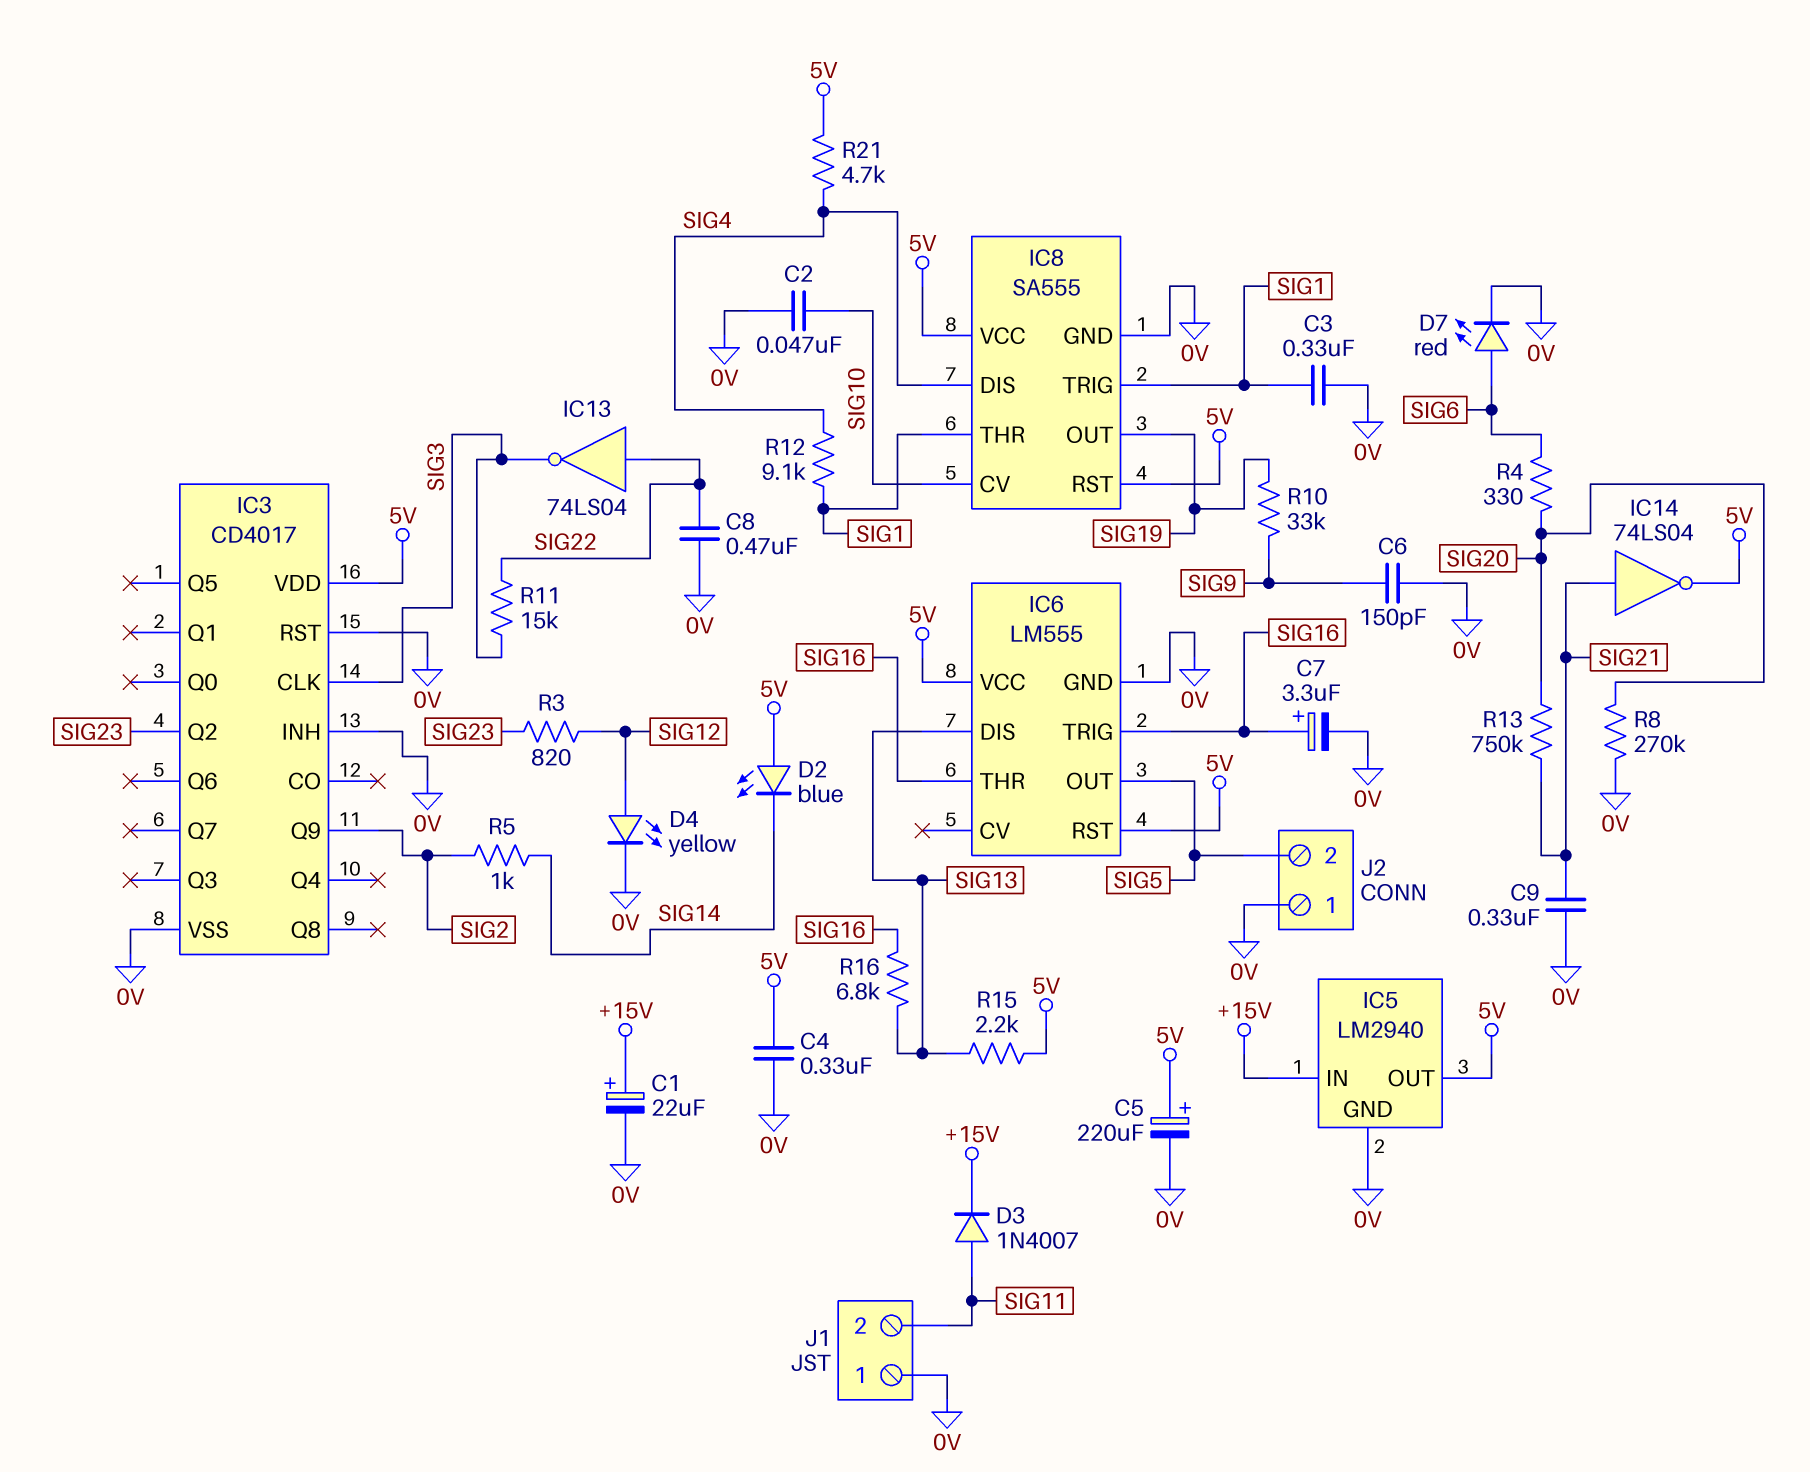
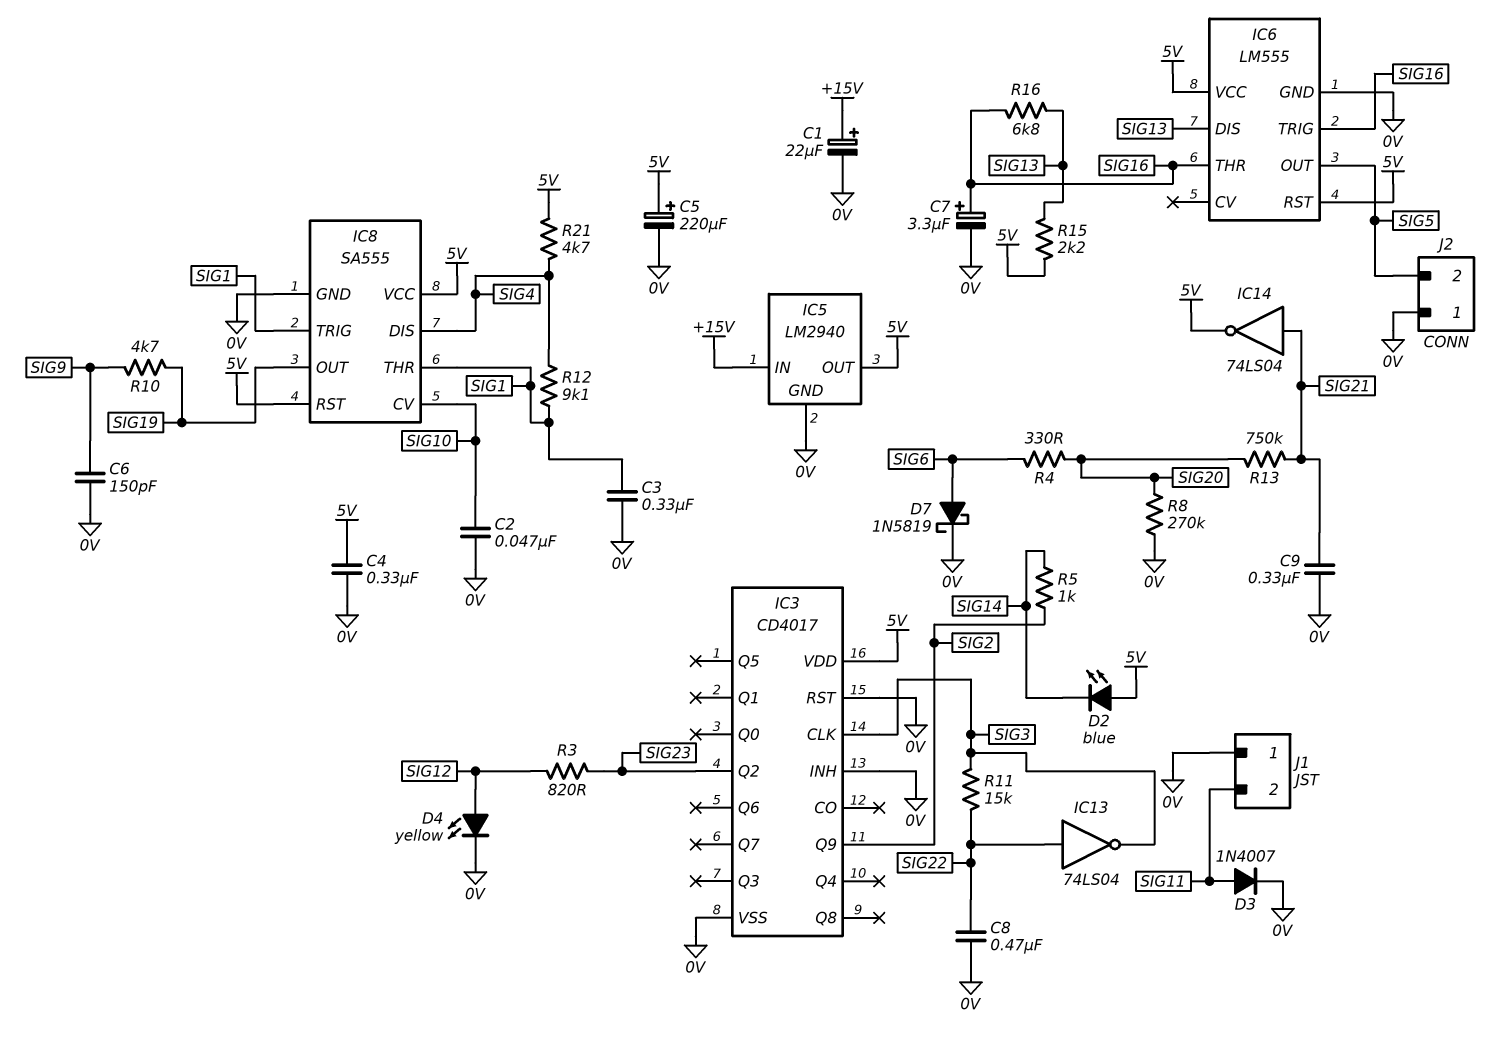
D3: diode 1N4007 (A SIG11, K +15V) -> diode 1N4007 (A SIG11, K 0V)
D7: LED red (A SIG6, K 0V) -> schottky 1N5819 (A SIG6, K 0V)
R10: 33k (SIG9, SIG19) -> 4.7k (SIG9, SIG19)

